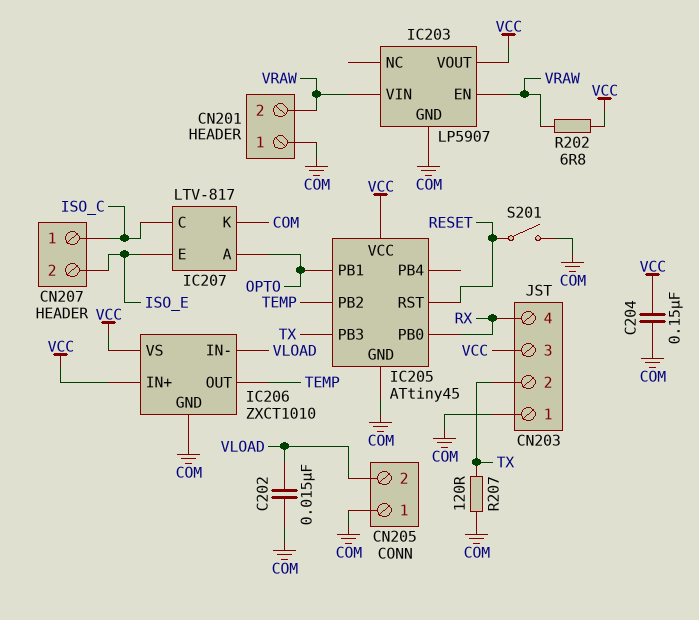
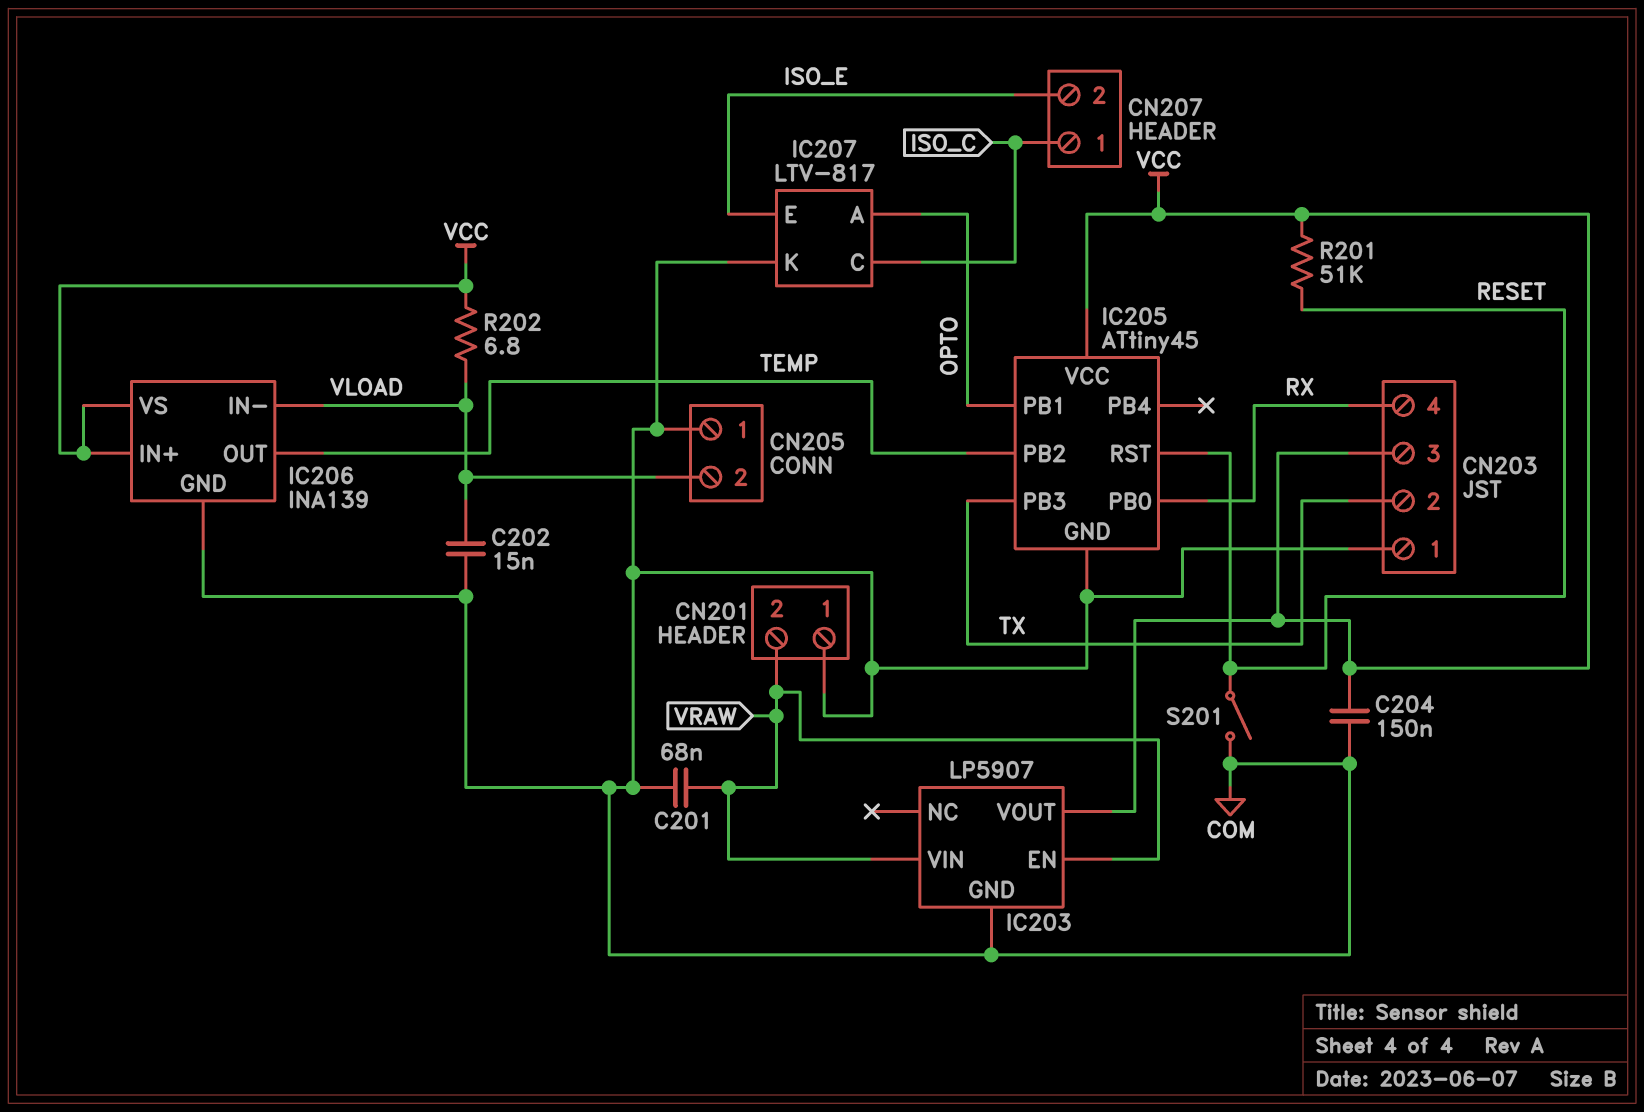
C201: none -> 68nF (COM, VRAW)
IC206: ZXCT1010 -> INA139
R201: none -> 51k (RESET, VCC)
R202: 6.8 (VCC, VRAW) -> 6.8 (VCC, VLOAD)
R207: 120 (COM, TX) -> none

